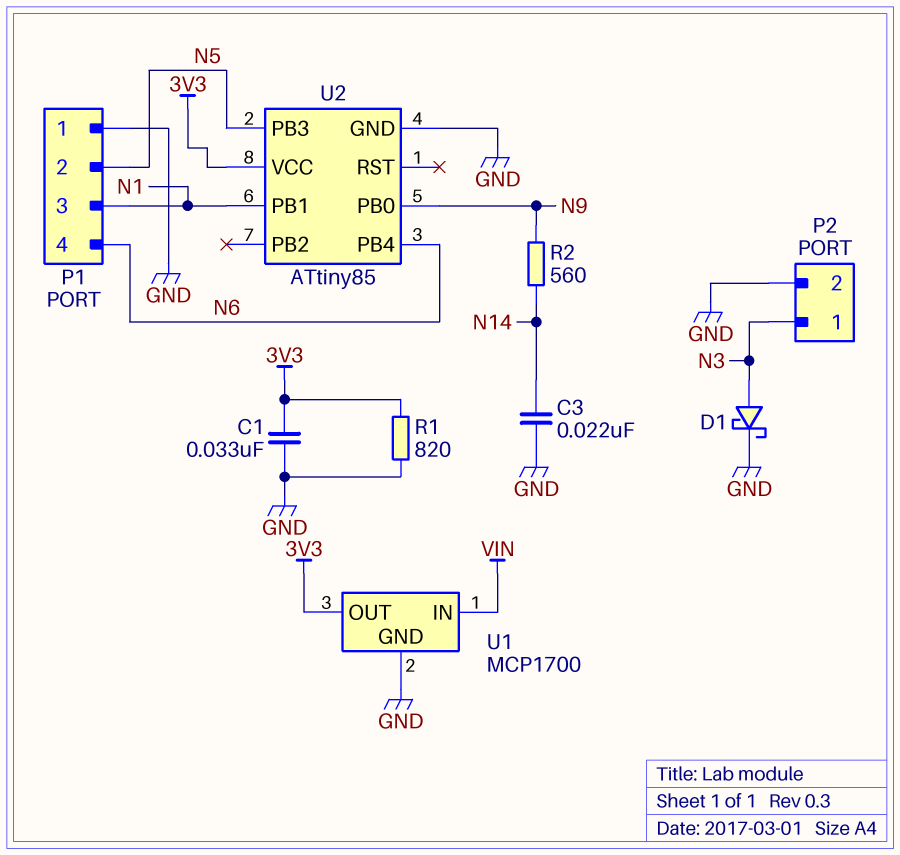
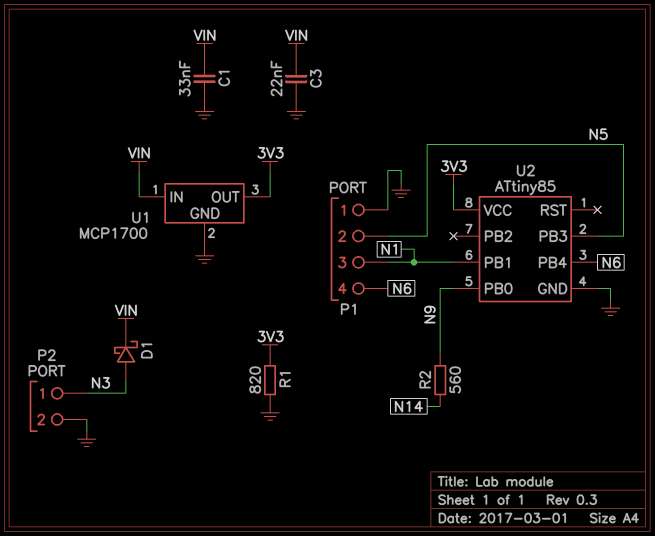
C1: 33nF (3V3, GND) -> 33nF (GND, VIN)
C3: 22nF (GND, N14) -> 22nF (GND, VIN)
D1: schottky (A N3, K GND) -> schottky (A N3, K VIN)

